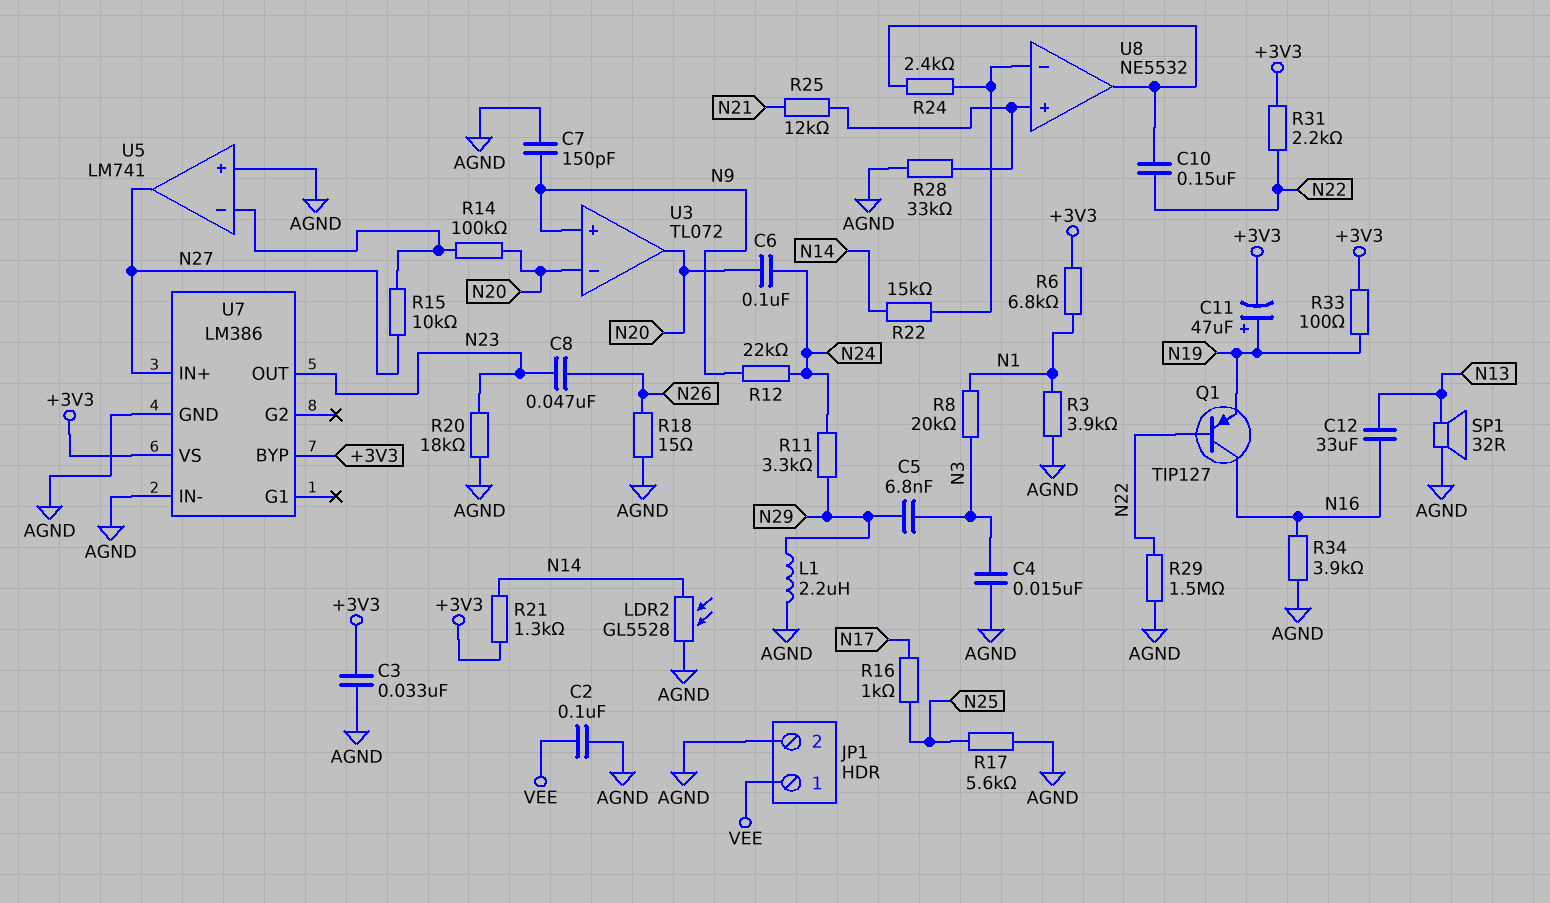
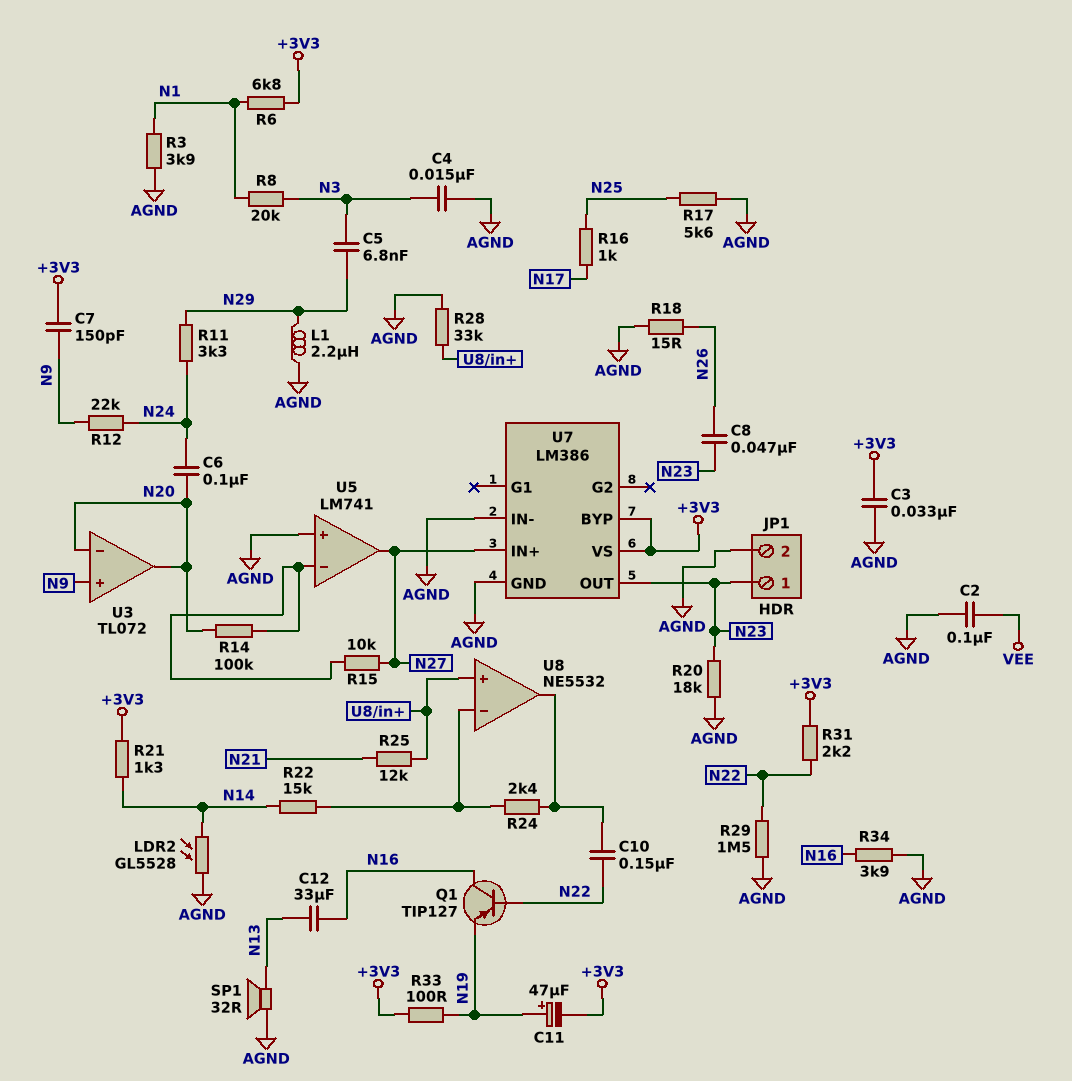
C7: 150pF (AGND, N9) -> 150pF (+3V3, N9)
JP1 pin 1: VEE -> N23

